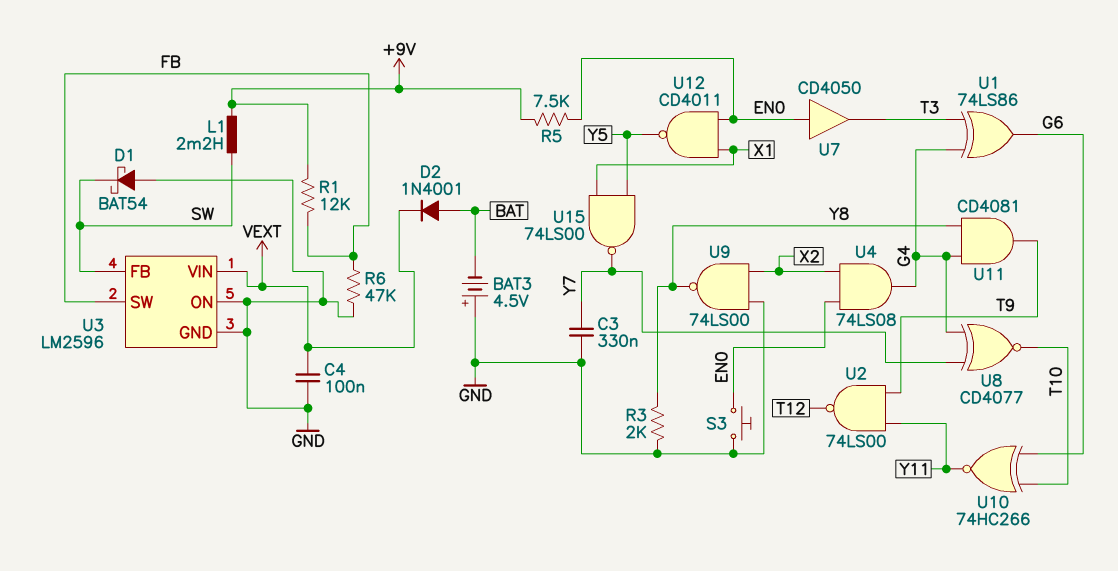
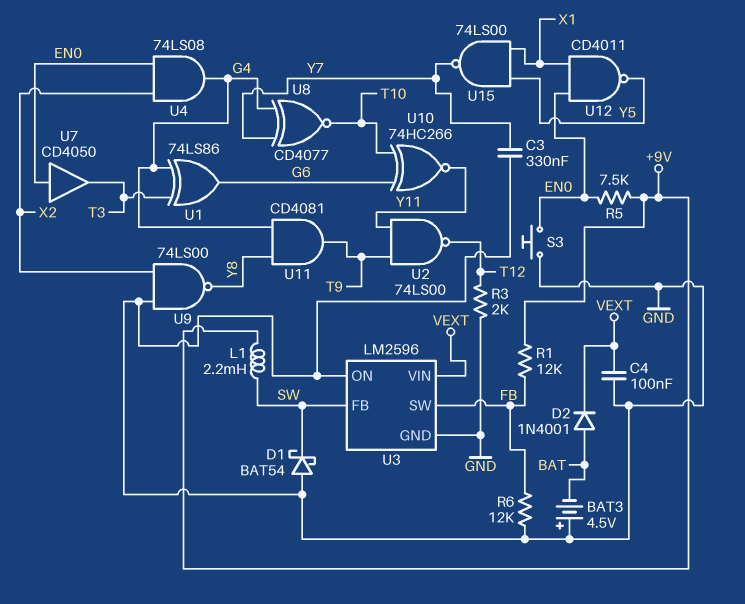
R3: 2k (GND, Y8) -> 2k (GND, T12)
R6: 47k (FB, GND) -> 12k (FB, GND)

